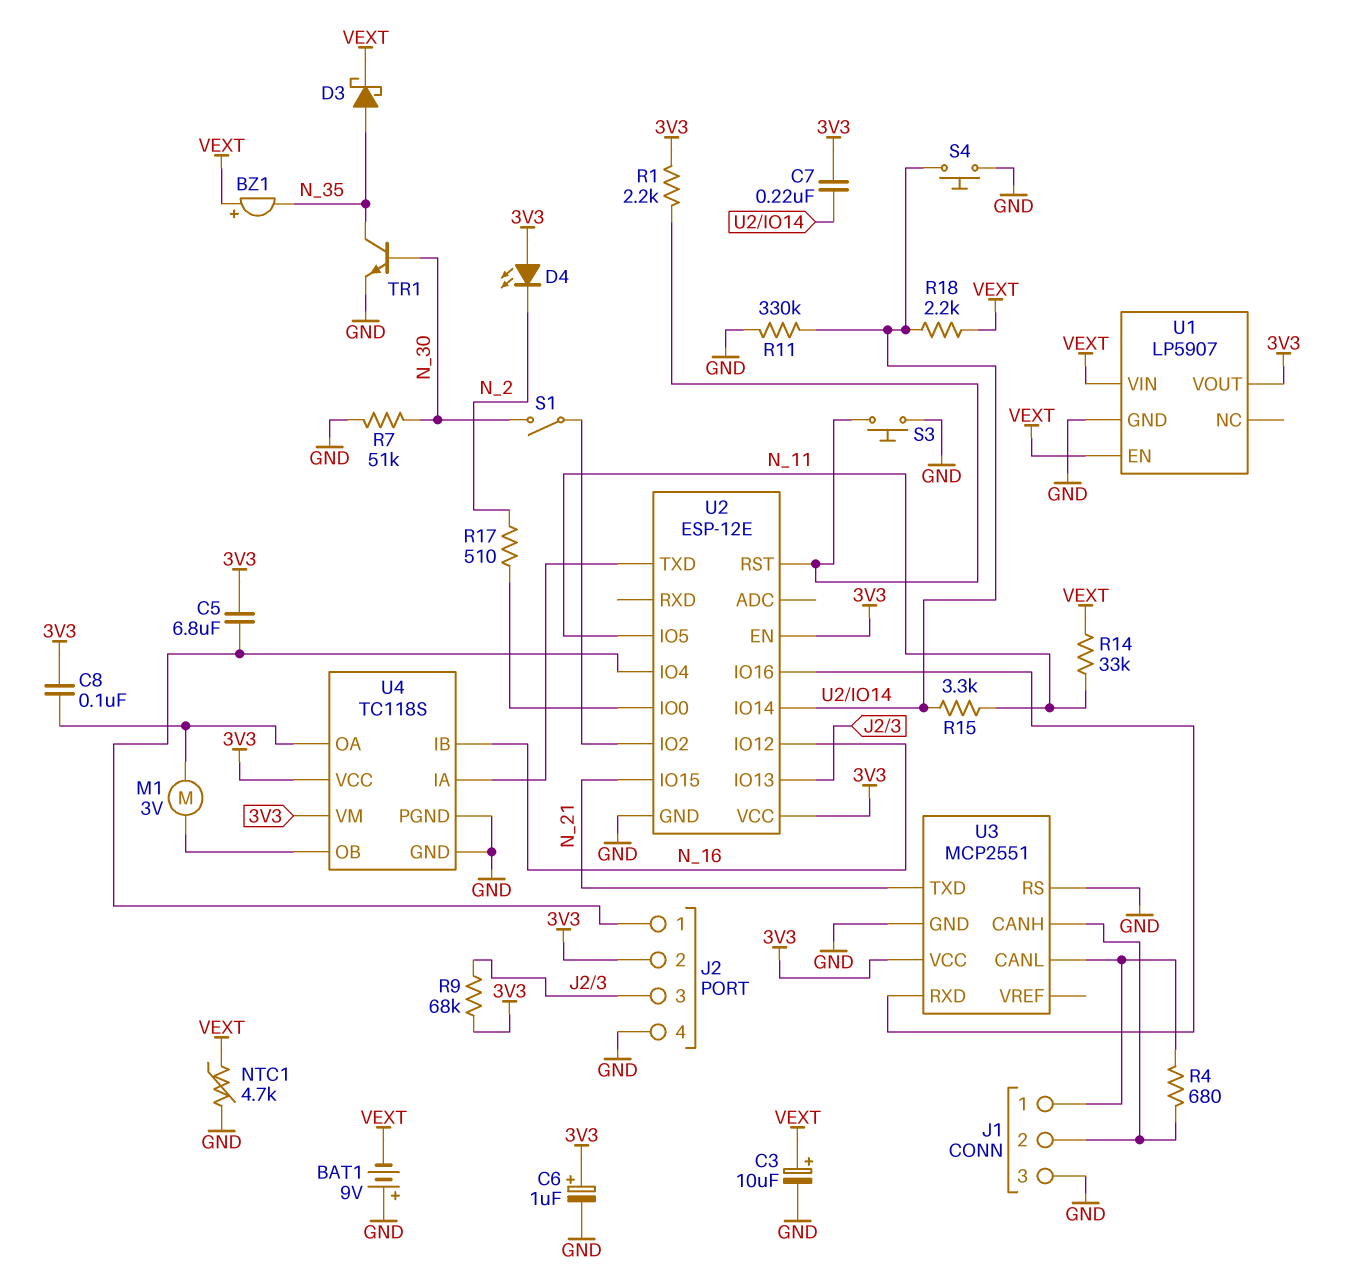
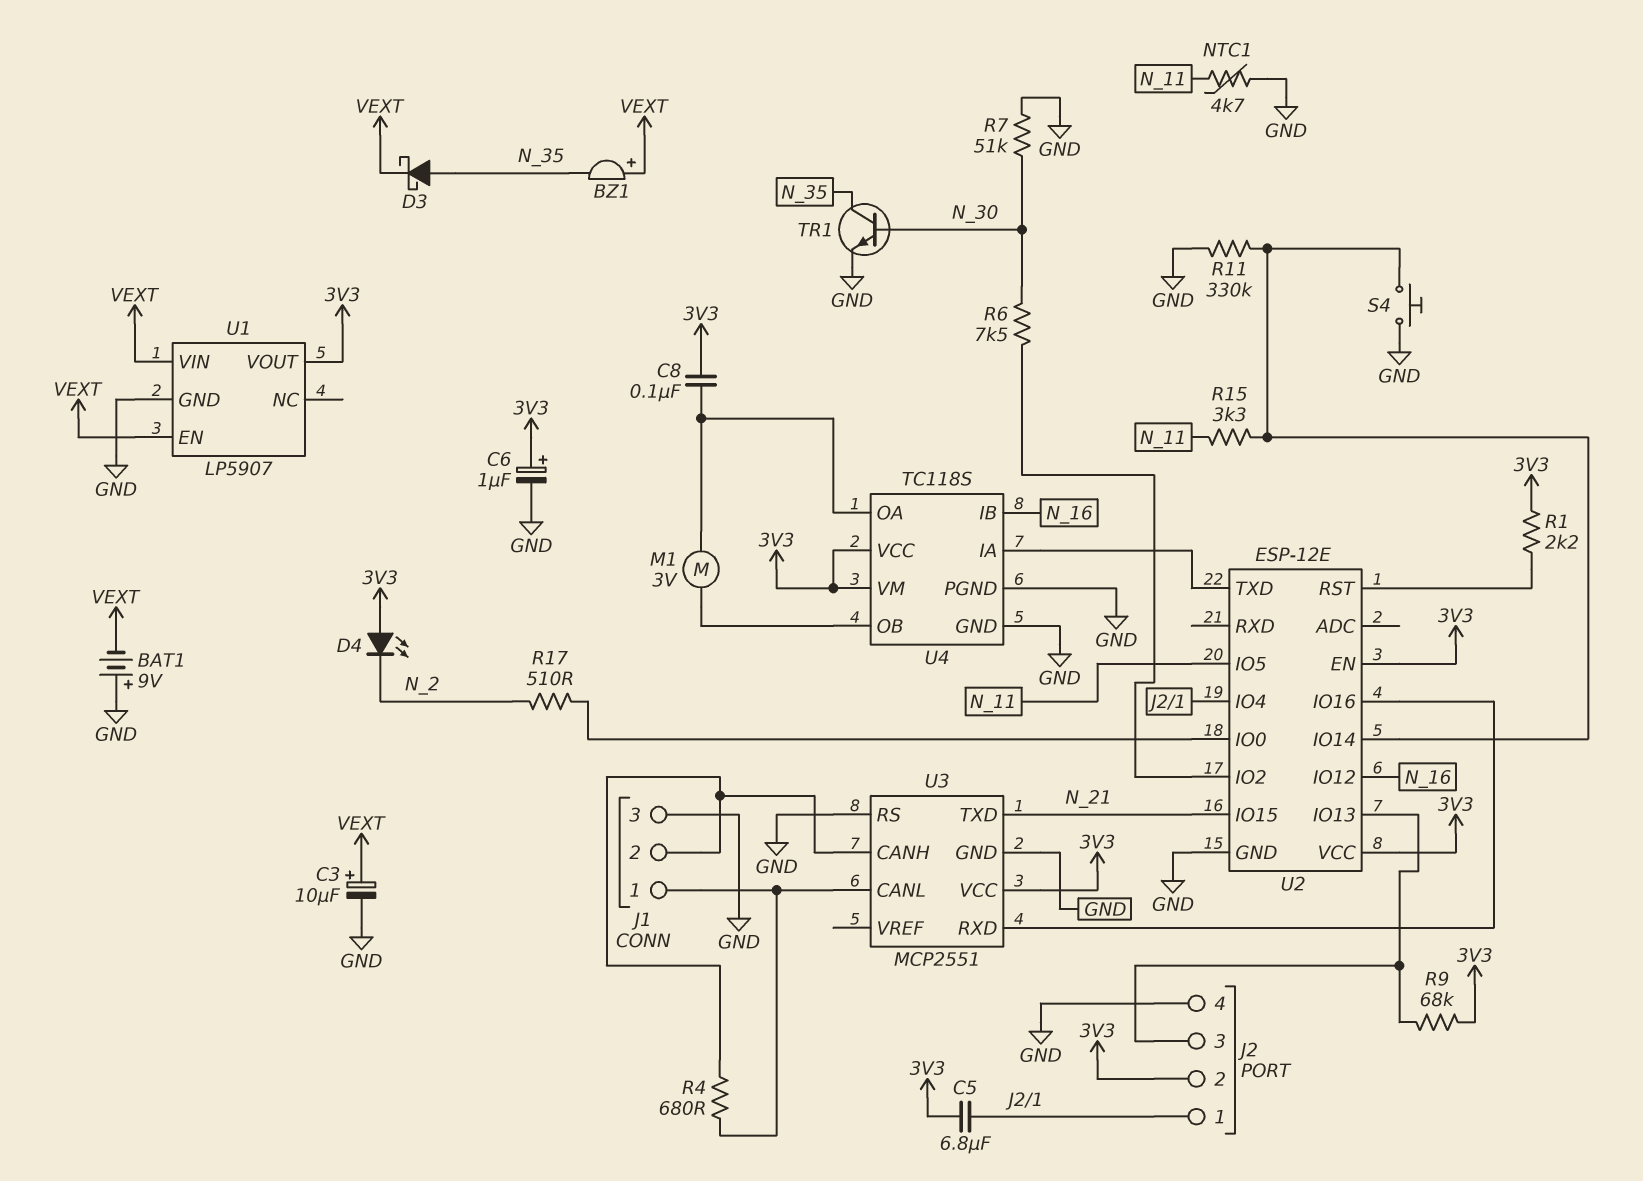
C7: 220nF (3V3, U2/IO14) -> none
NTC1: 4.7k (GND, VEXT) -> 4.7k (GND, N_11)
R6: none -> 7.5k (N_30, U2/IO2)
R14: 33k (N_11, VEXT) -> none
R18: 2.2k (U2/IO14, VEXT) -> none
S1: switch (N_30, U2/IO2) -> none
S3: button (GND, U2/RST) -> none

